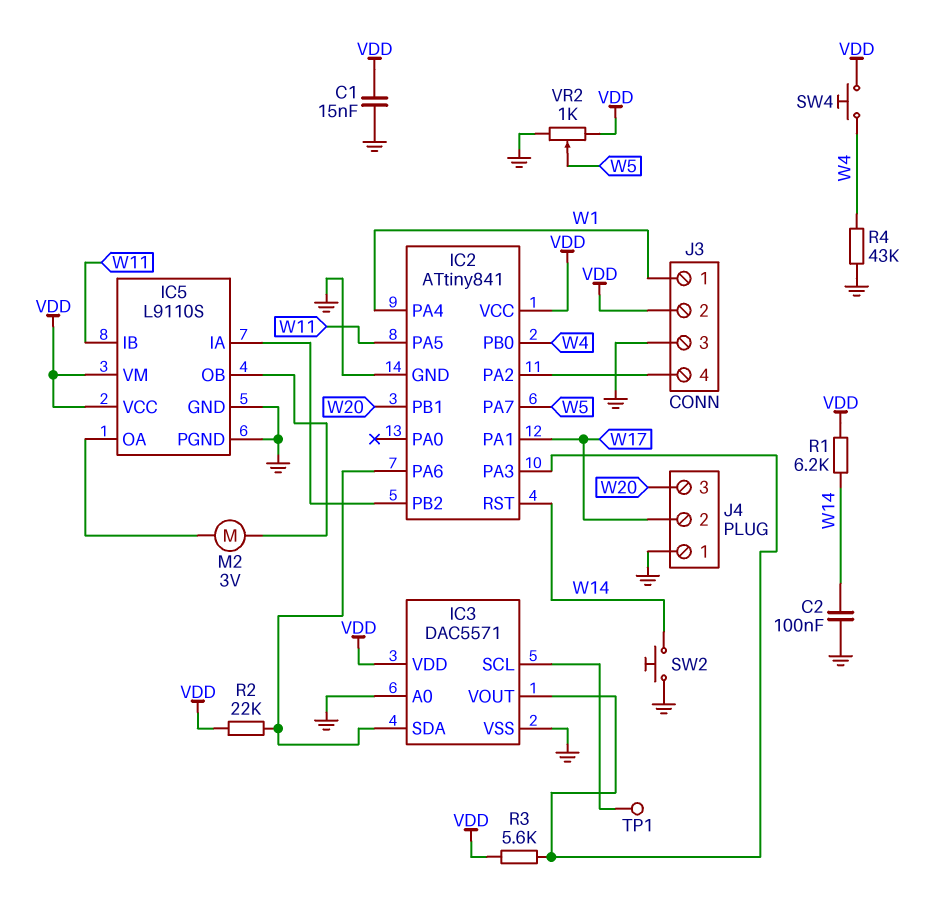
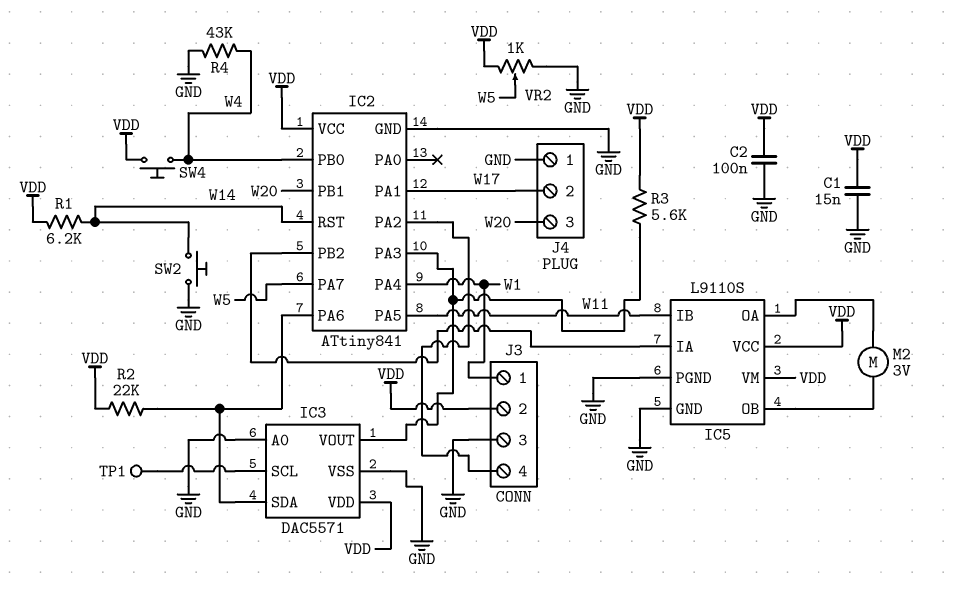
C2: 100nF (GND, W14) -> 100nF (GND, VDD)

